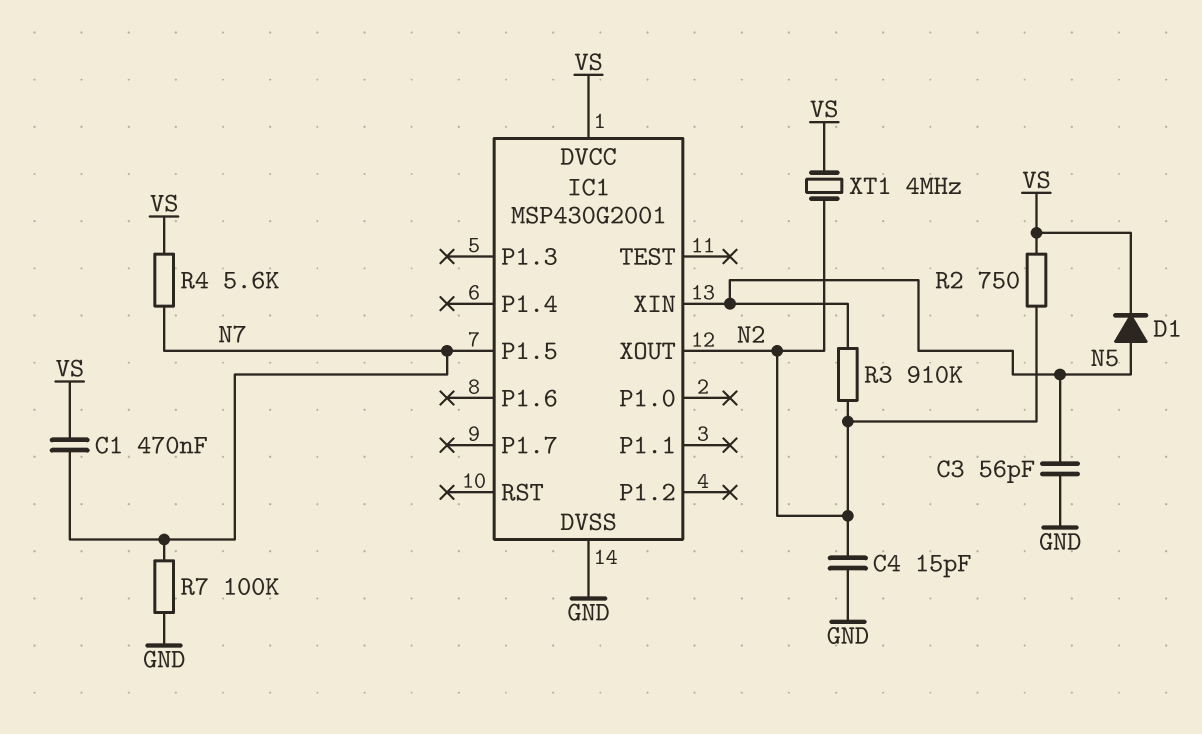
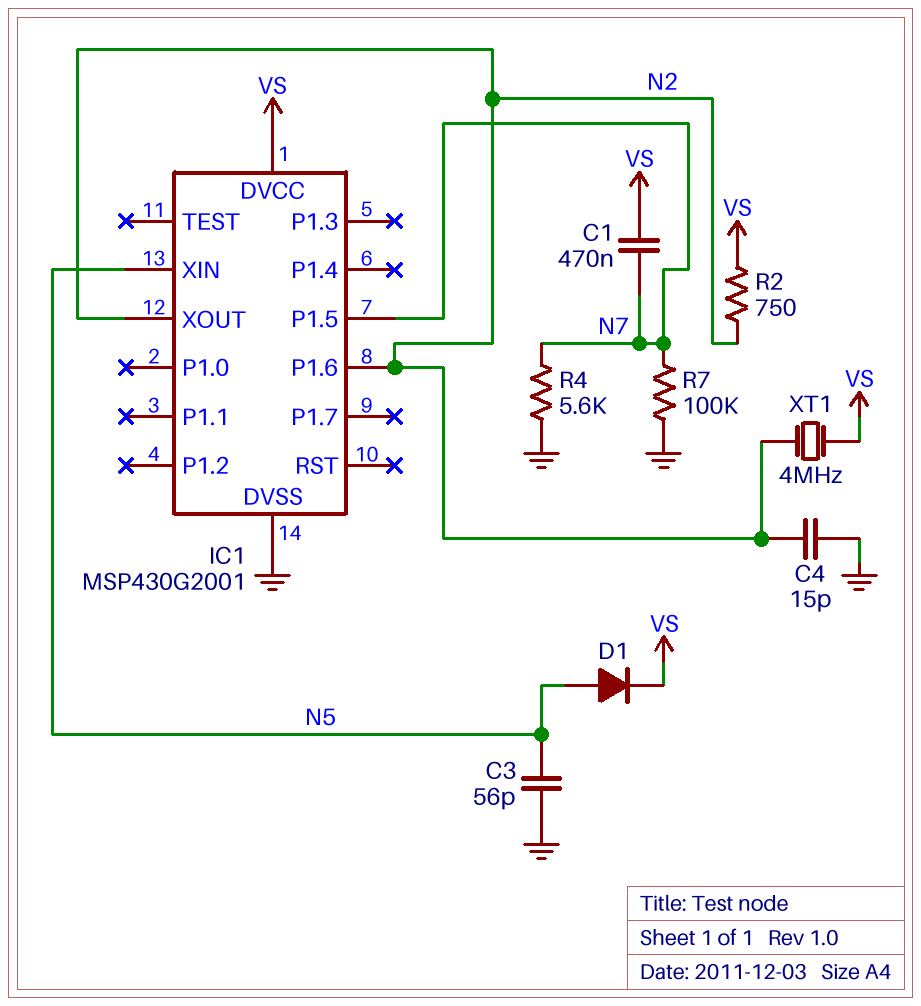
IC1 pin P1.6: none -> N2
R3: 910k (N2, N5) -> none
R4: 5.6k (N7, VS) -> 5.6k (GND, N7)

